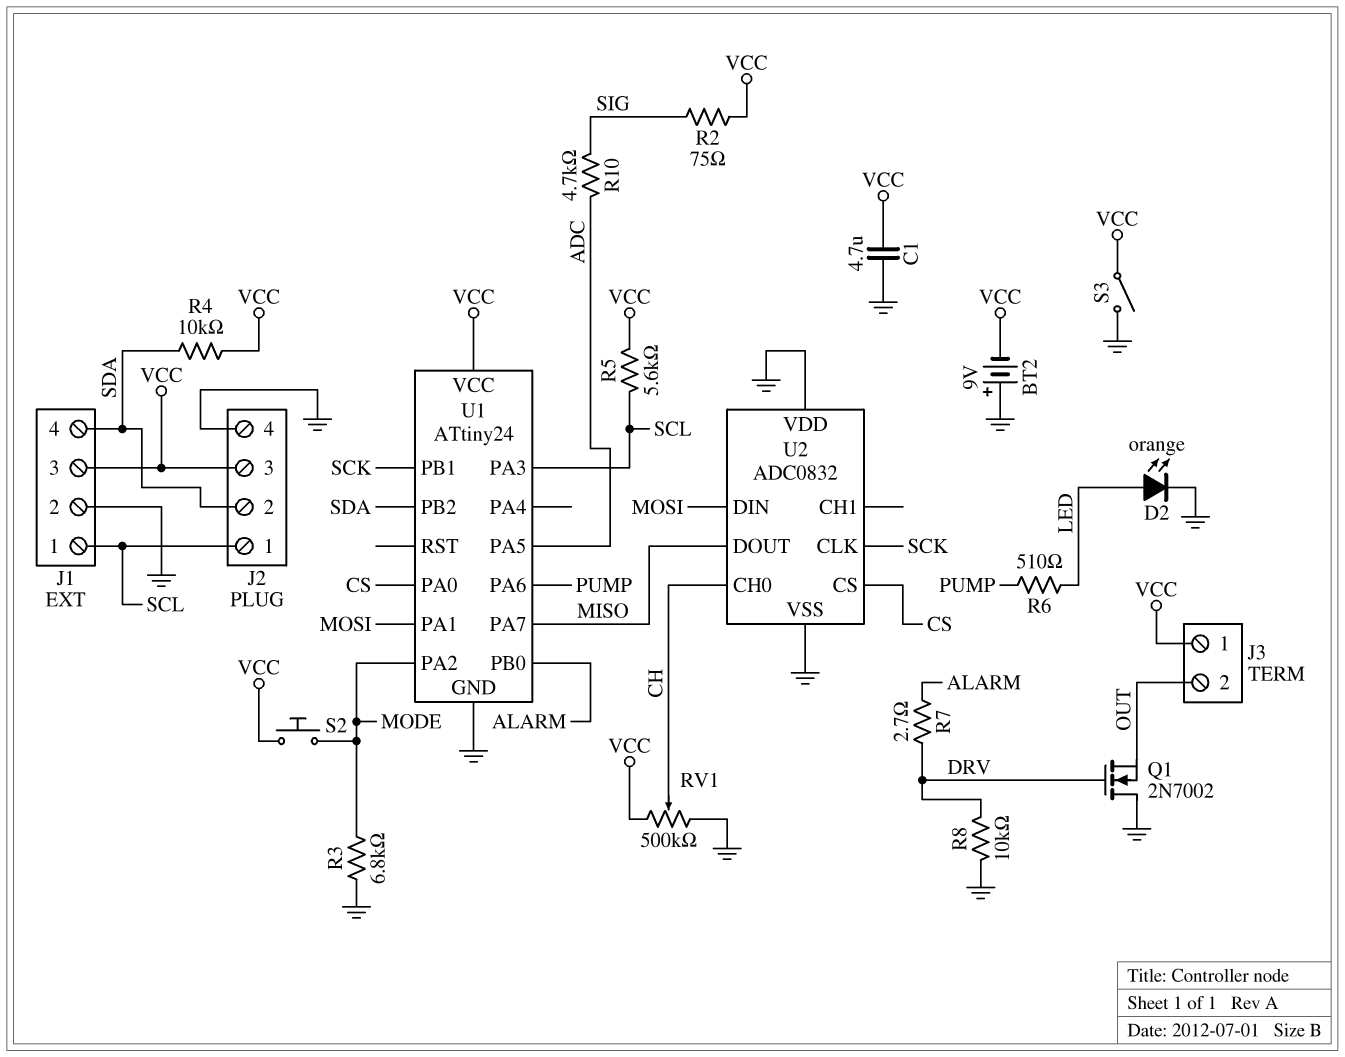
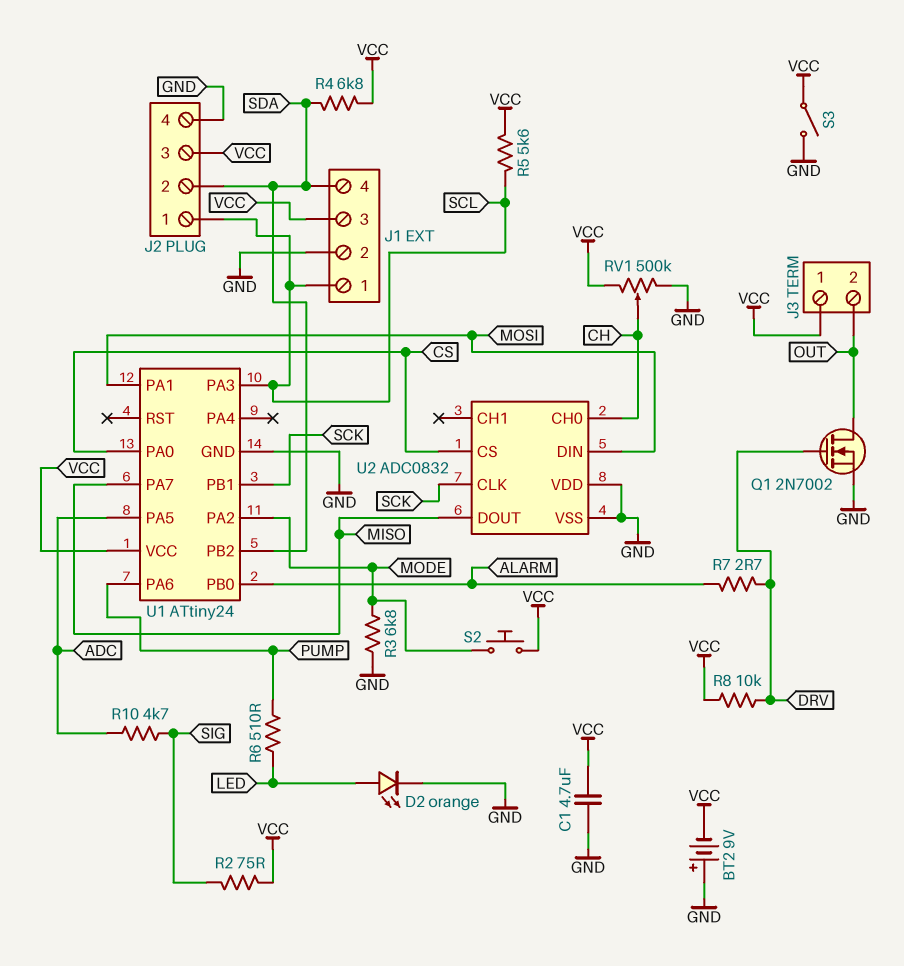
Q1: NMOS 2N7002 (G DRV, D GND, S OUT) -> NMOS 2N7002 (G DRV, D OUT, S GND)
R4: 10k (SDA, VCC) -> 6.8k (SDA, VCC)
R8: 10k (DRV, GND) -> 10k (DRV, VCC)

